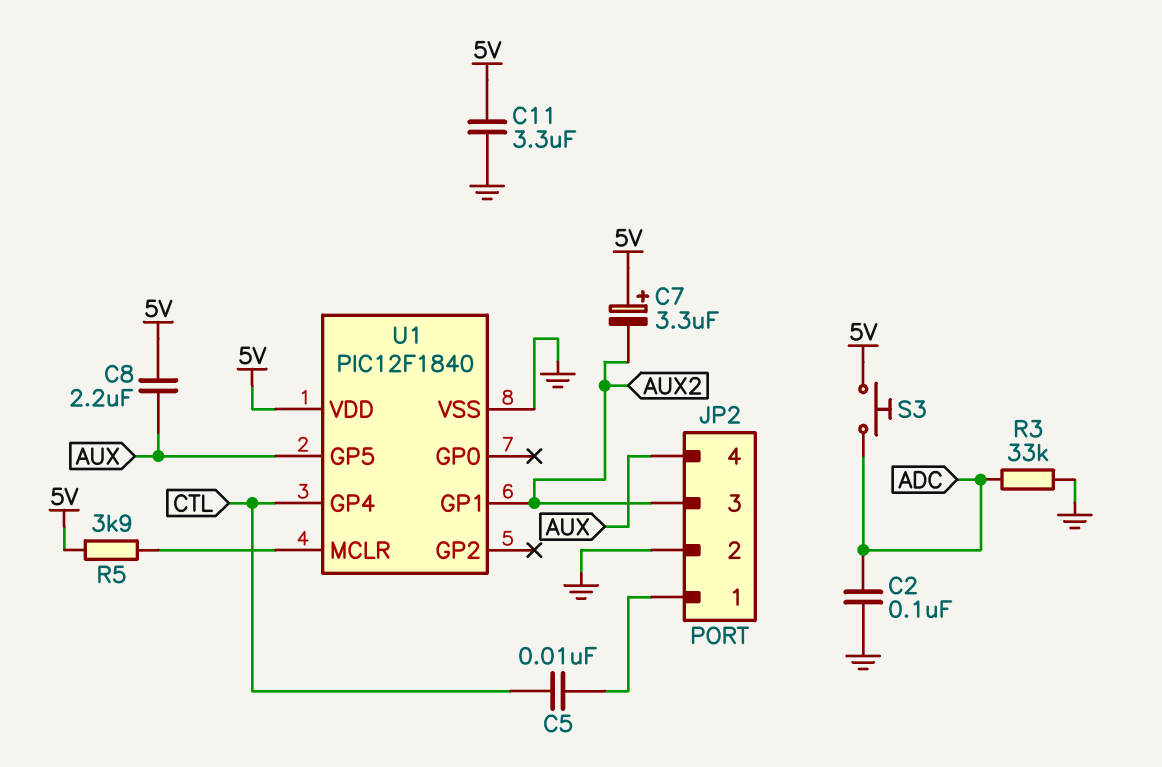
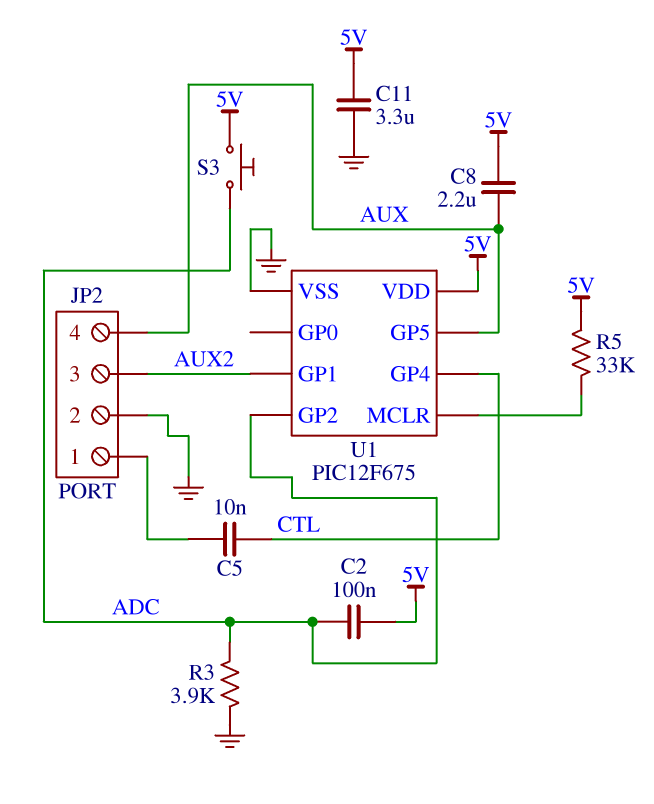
C2: 100nF (ADC, GND) -> 100nF (5V, ADC)
C7: 3.3uF (plus 5V, minus AUX2) -> none
R3: 33k (ADC, GND) -> 3.9k (ADC, GND)
R5: 3.9k (5V, U1/MCLR) -> 33k (5V, U1/MCLR)
U1: PIC12F1840 -> PIC12F675
U1 pin GP2: none -> ADC

